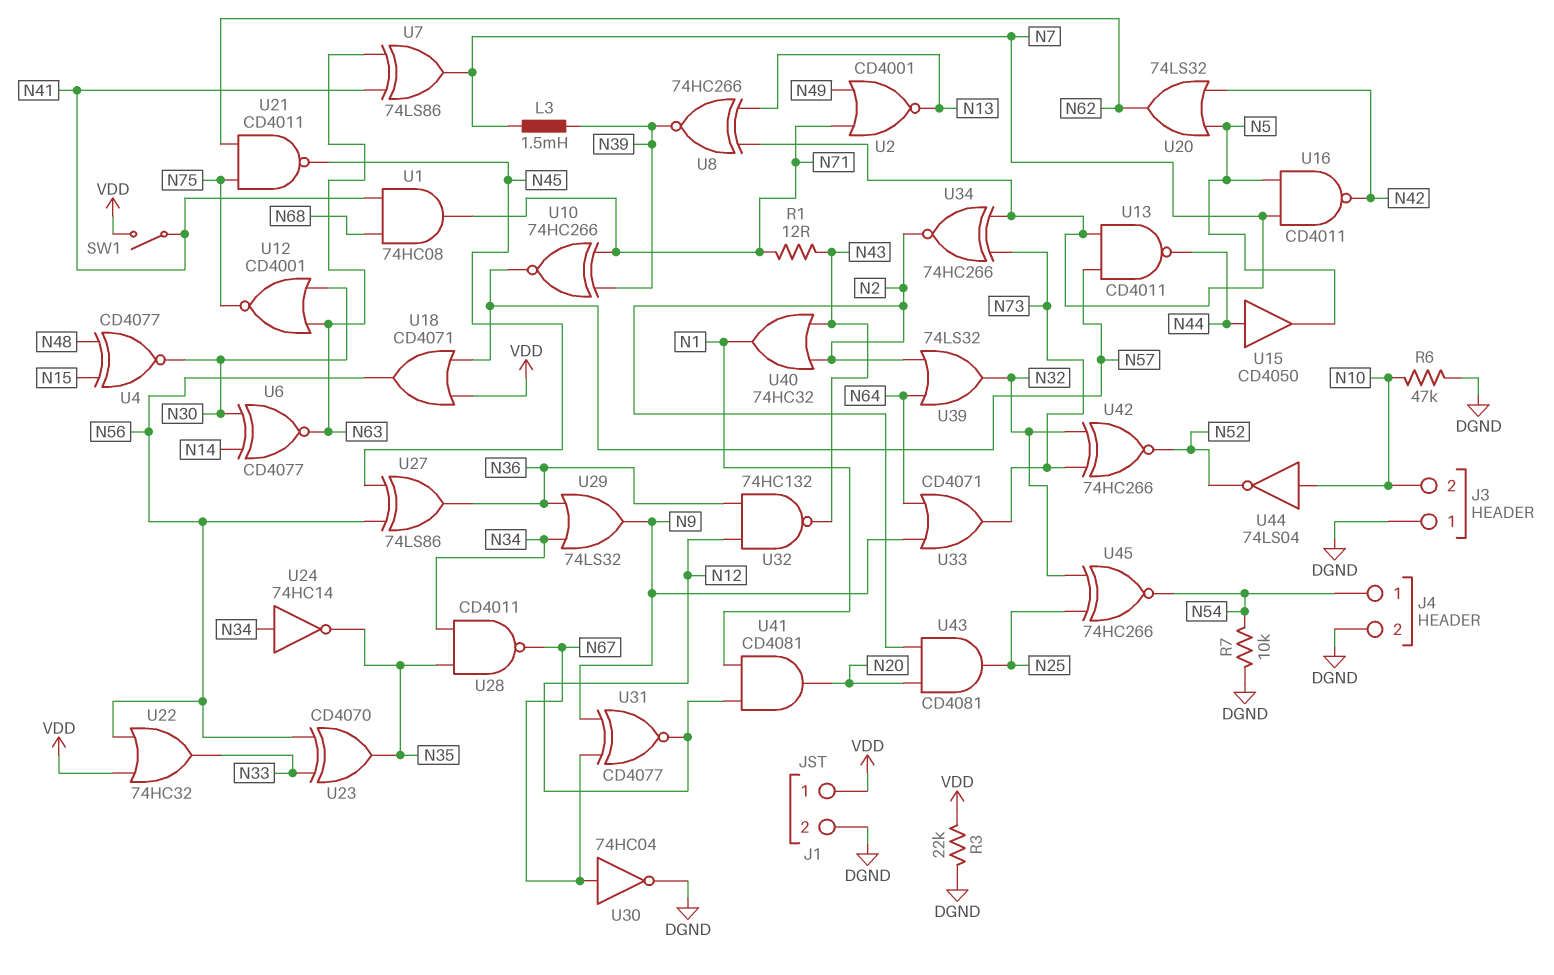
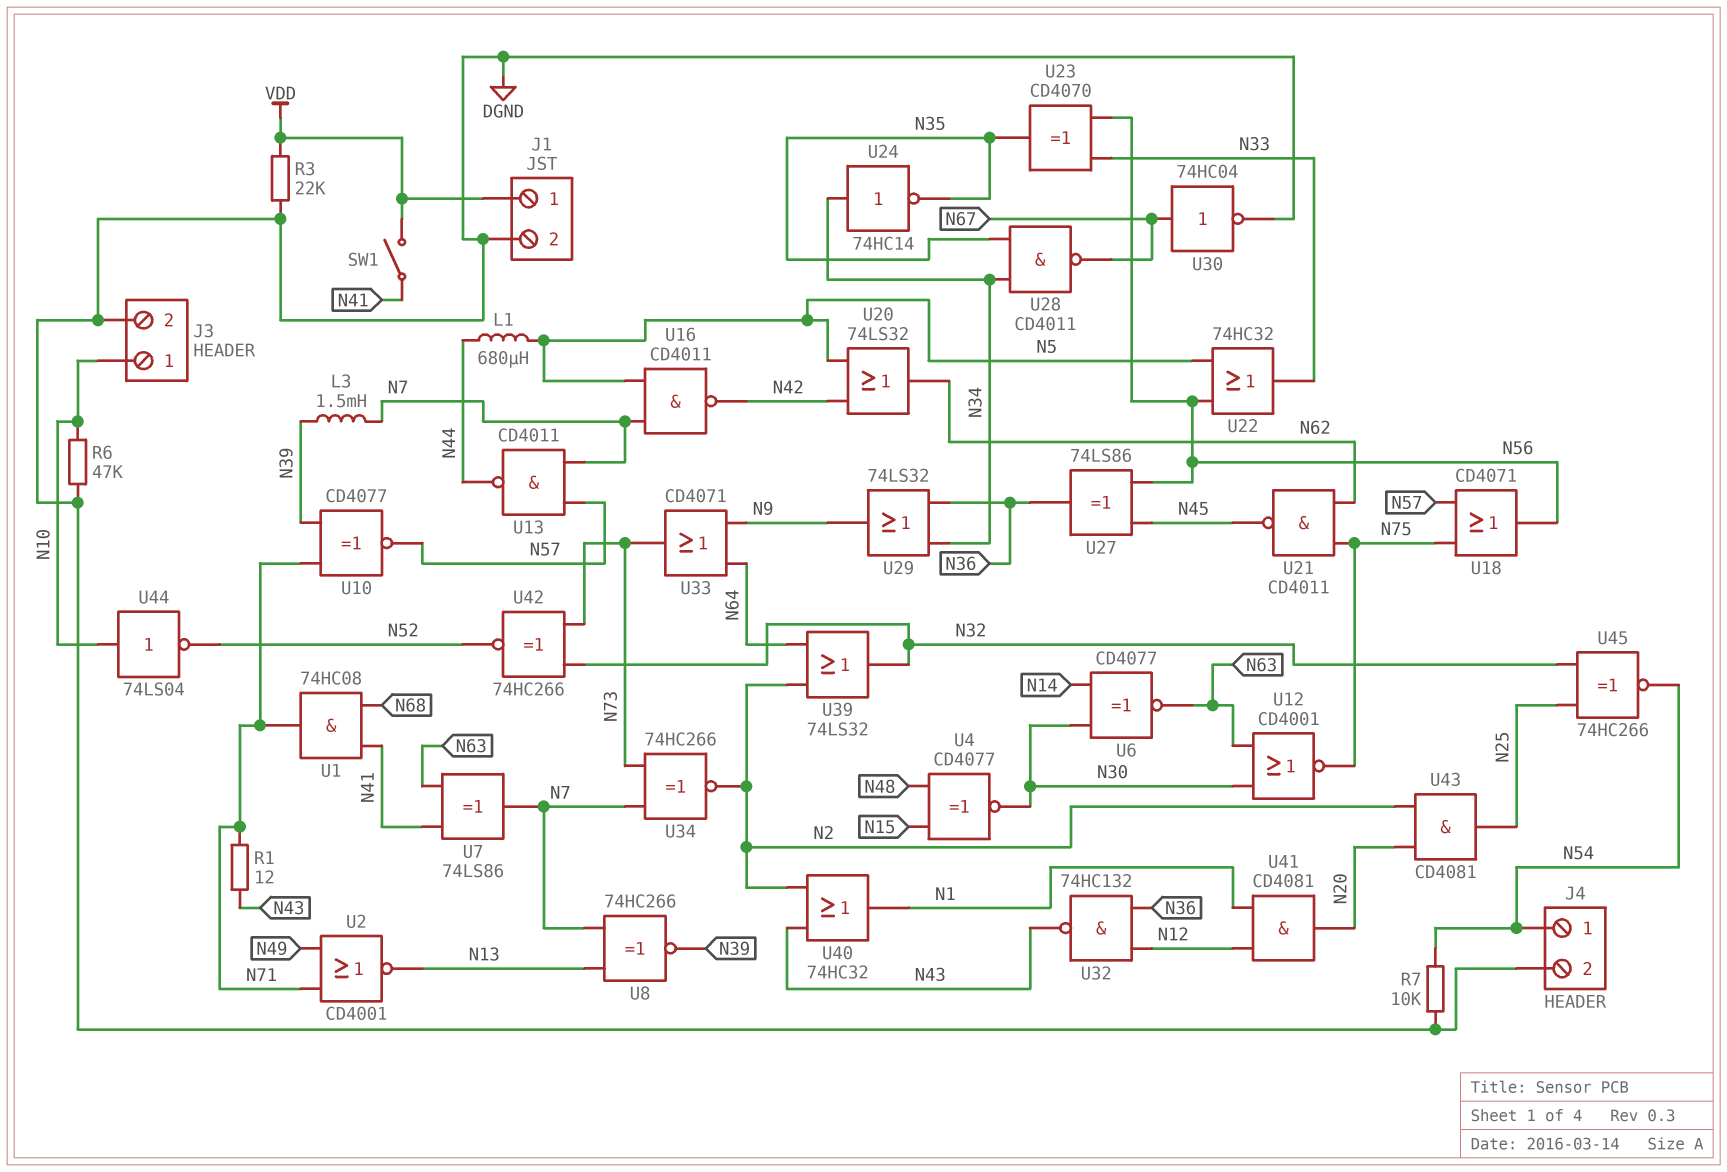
J3 pin 1: DGND -> N10
J3 pin 2: N10 -> DGND
L1: none -> 680uH (N5, N44)
U10: XNOR 74HC266 (in N39, in N71, out N57) -> XNOR CD4077 (in N39, in N71, out N57)
U15: buffer CD4050 (in N44, out N5) -> none
U18: OR CD4071 (in N57, in VDD, out N56) -> OR CD4071 (in N57, in N75, out N56)
U22: OR 74HC32 (in N56, in VDD, out N33) -> OR 74HC32 (in N5, in N56, out N33)
U31: XNOR CD4077 (in N9, in N67, out N12) -> none

